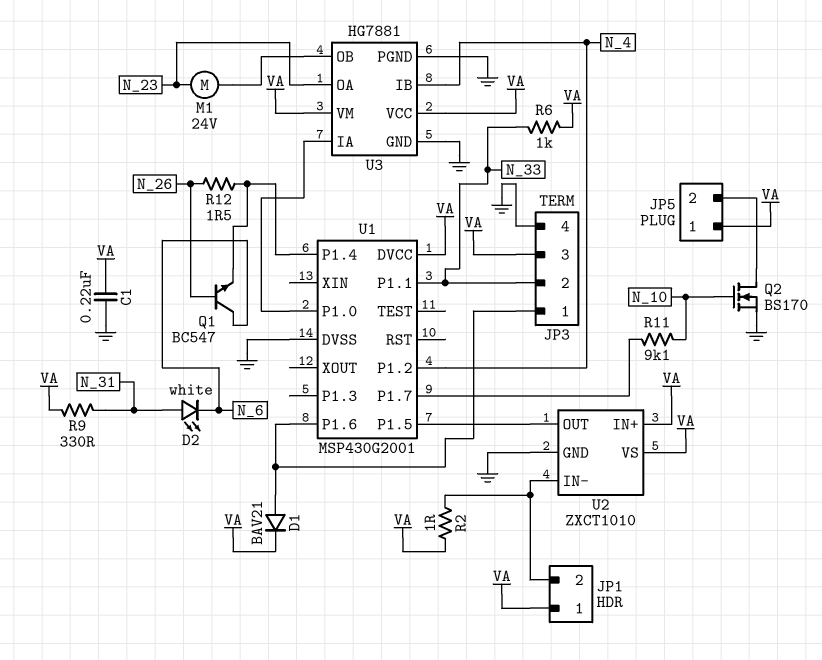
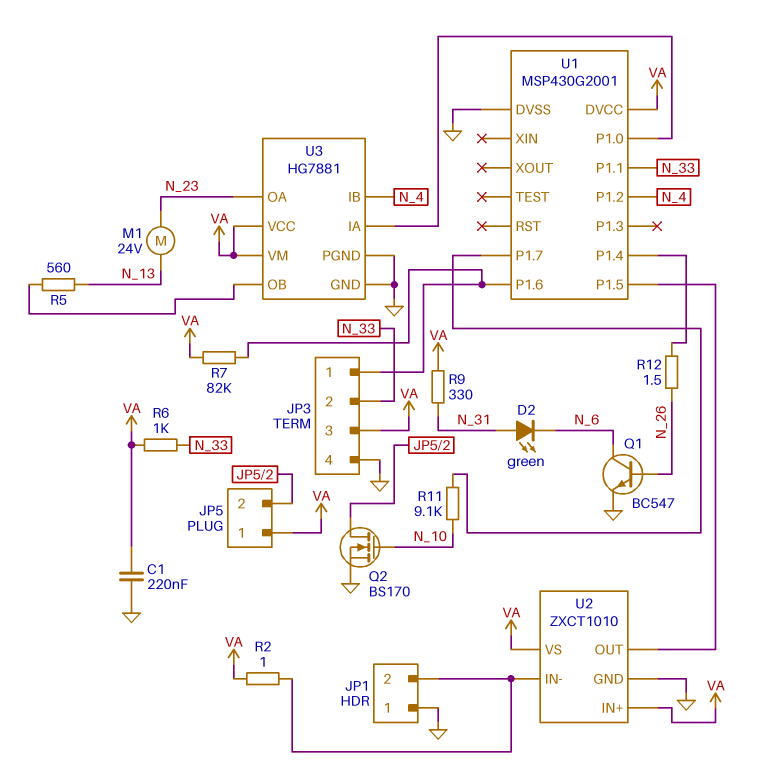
D1: diode BAV21 (A JP3/1, K VA) -> none
D2: LED white (A N_31, K N_6) -> LED green (A N_31, K N_6)
JP1 pin 1: VA -> GND
M1: motor 24V (N_23, U3/OB) -> motor 24V (N_13, N_23)
Q1: NPN BC547 (B N_26, C N_6, E U1/P1.4) -> NPN BC547 (B N_26, C N_6, E GND)
R5: none -> 560 (N_13, U3/OB)
R7: none -> 82k (JP3/1, VA)

